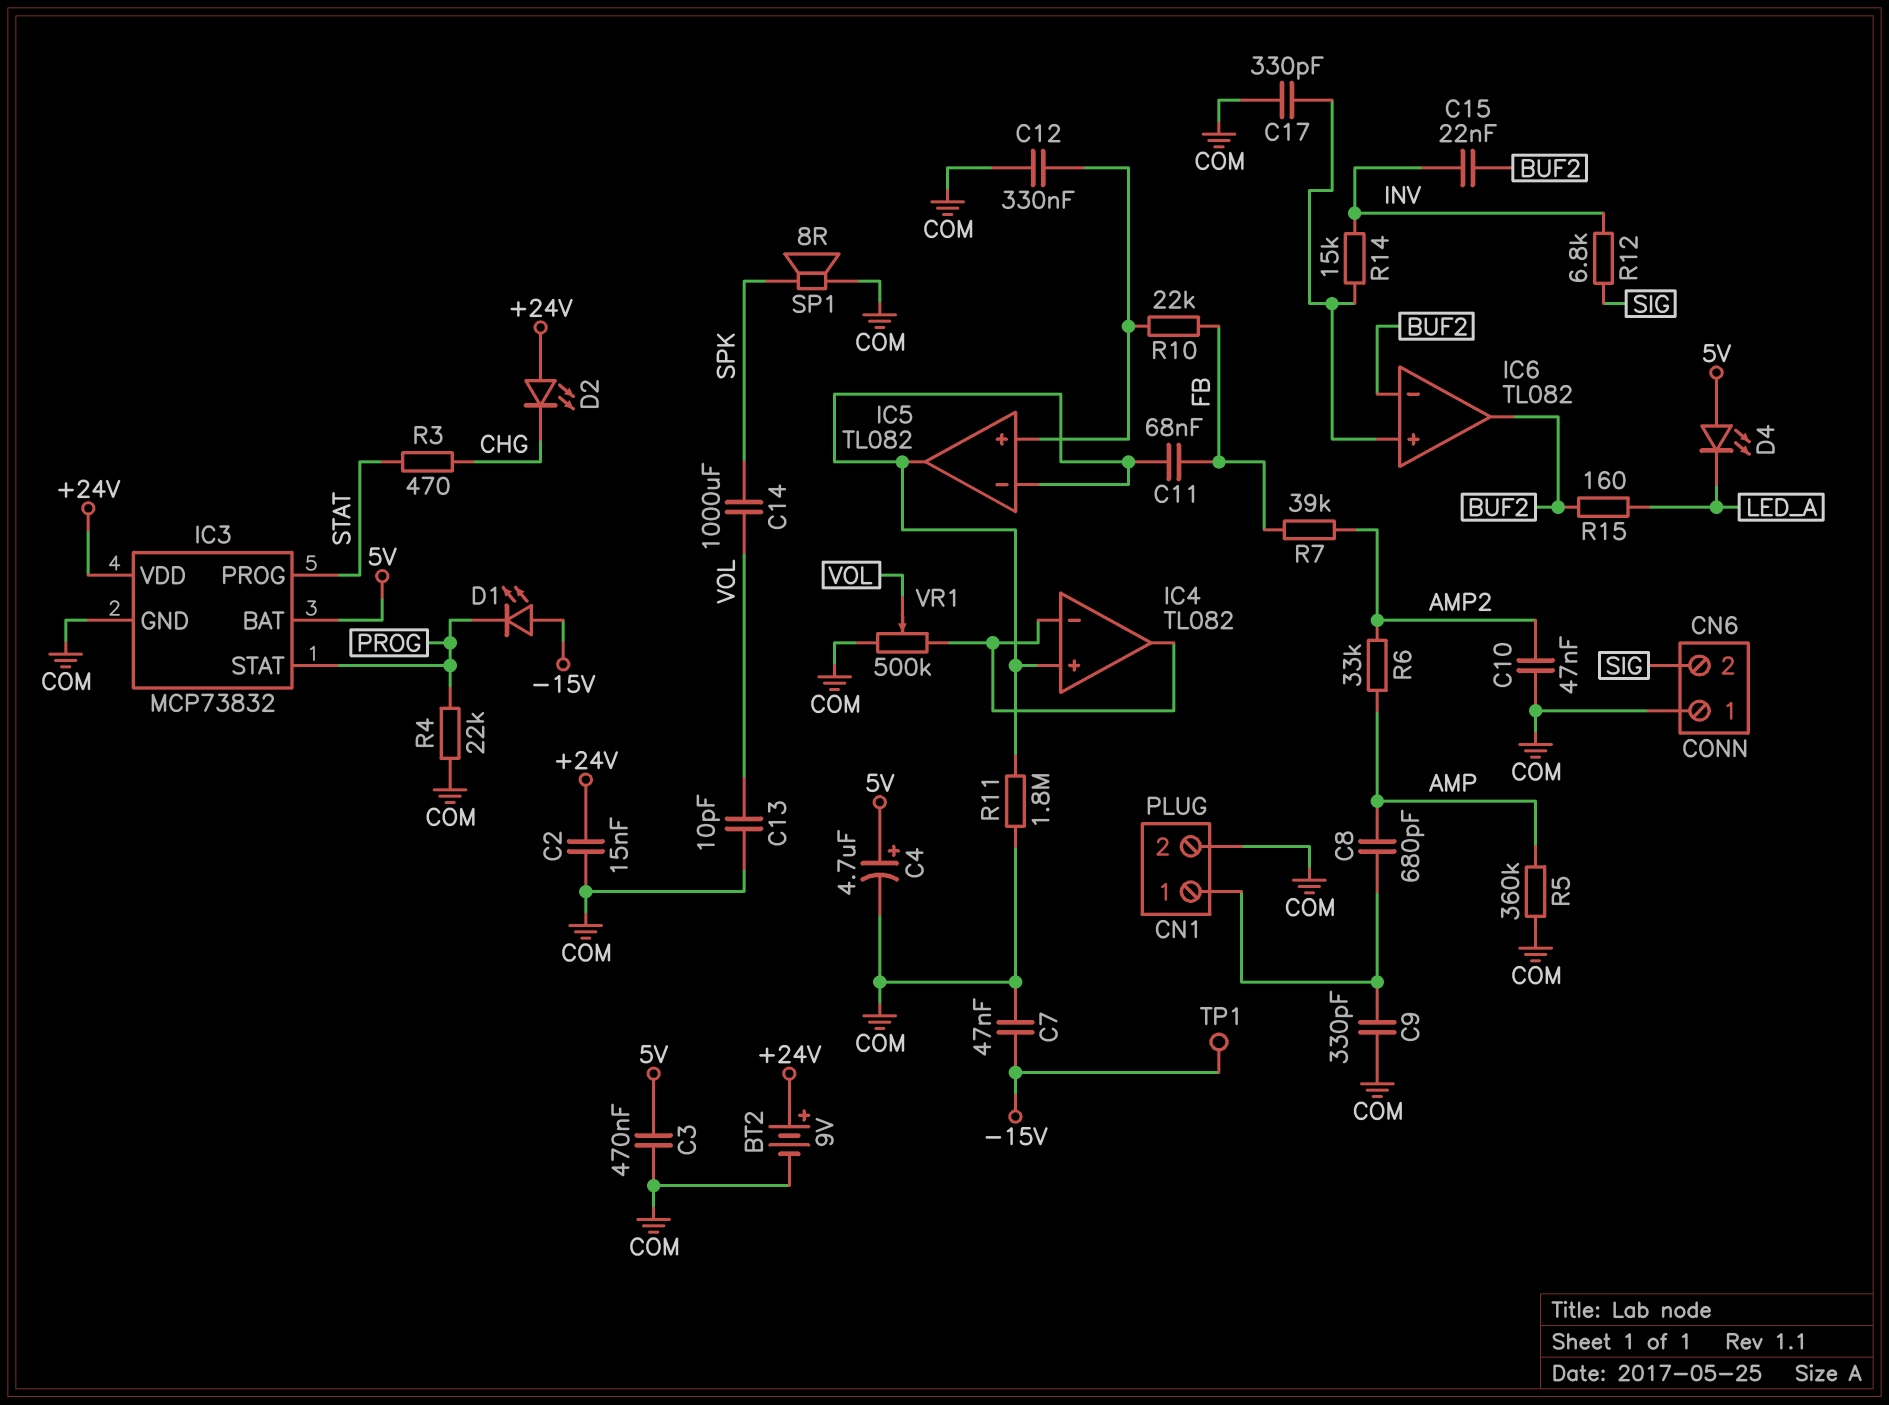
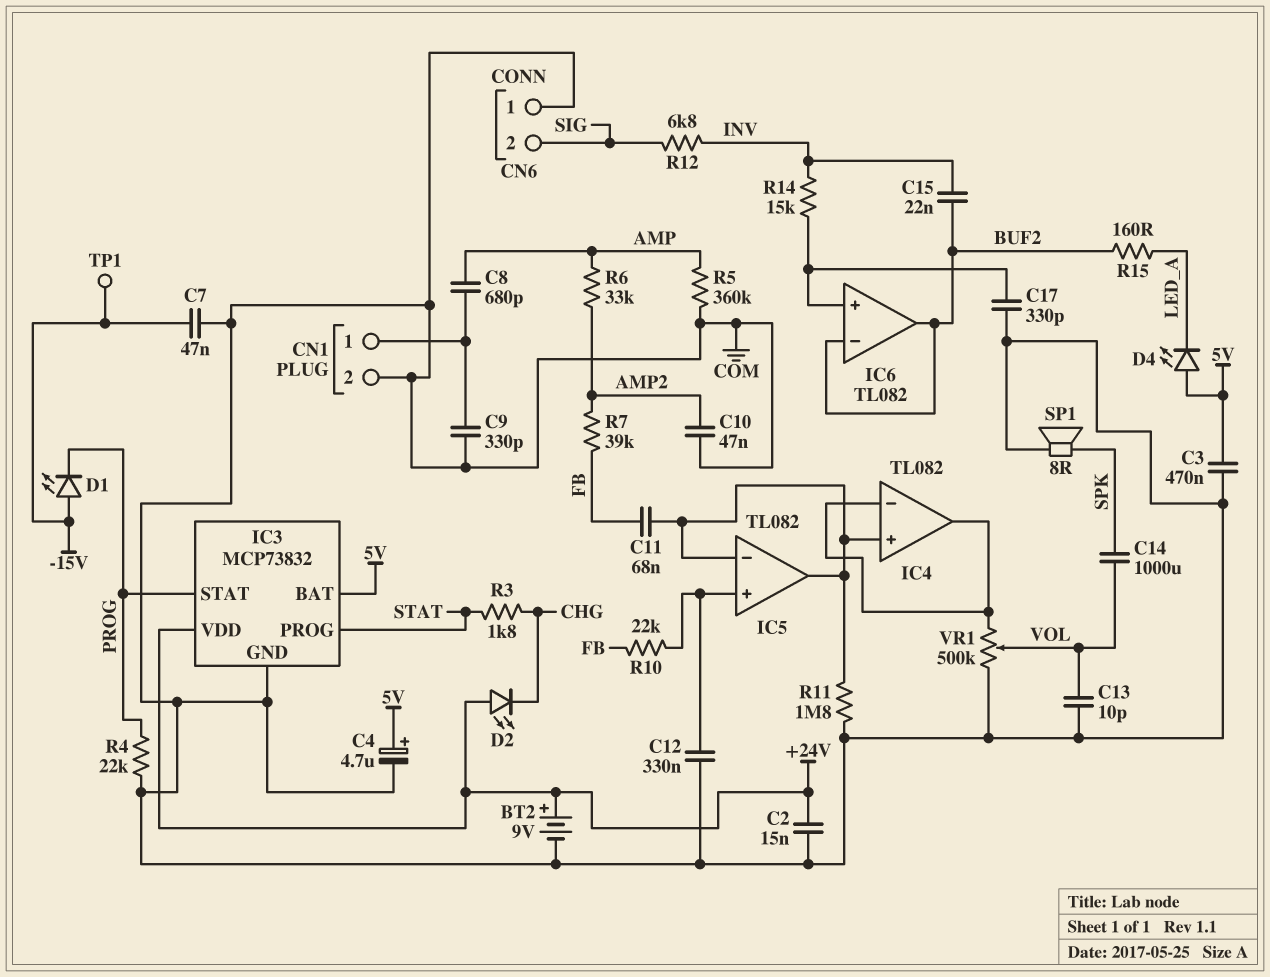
R3: 470 (CHG, STAT) -> 1.8k (CHG, STAT)

